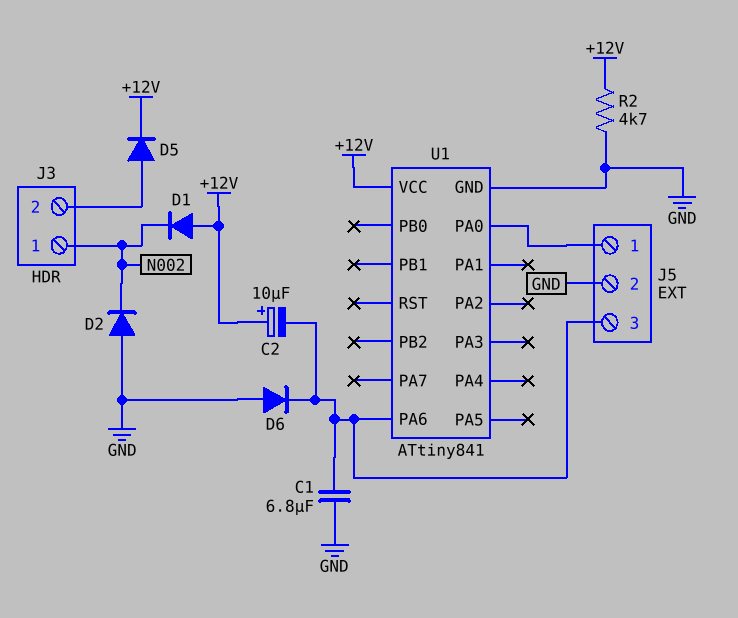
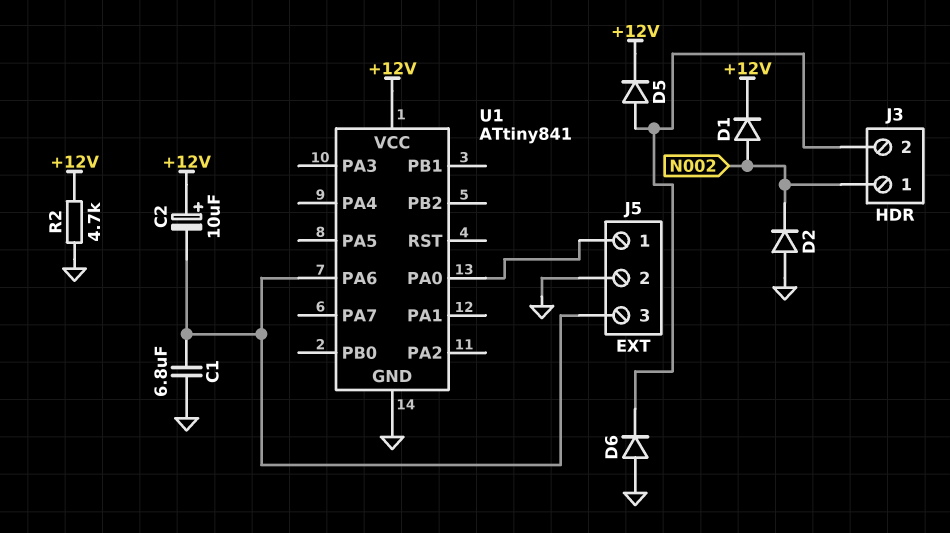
D1: diode (A +12V, K N002) -> diode (A N002, K +12V)
D6: diode (A GND, K J5/3) -> diode (A GND, K J3/2)

